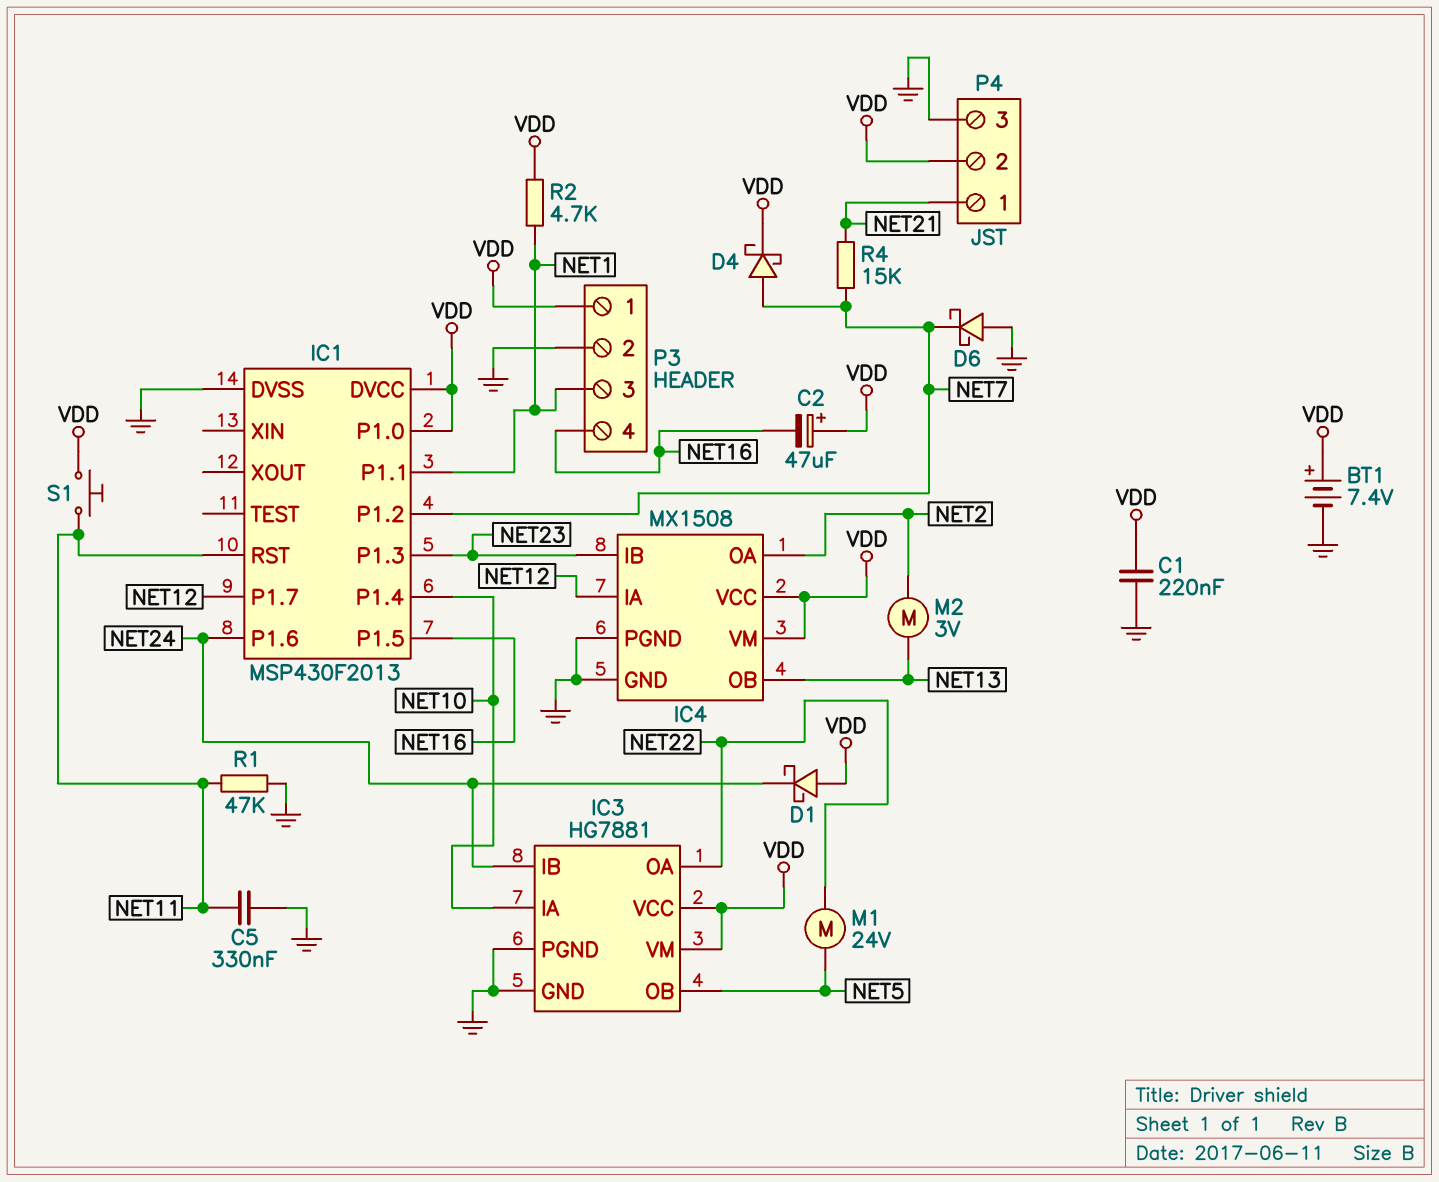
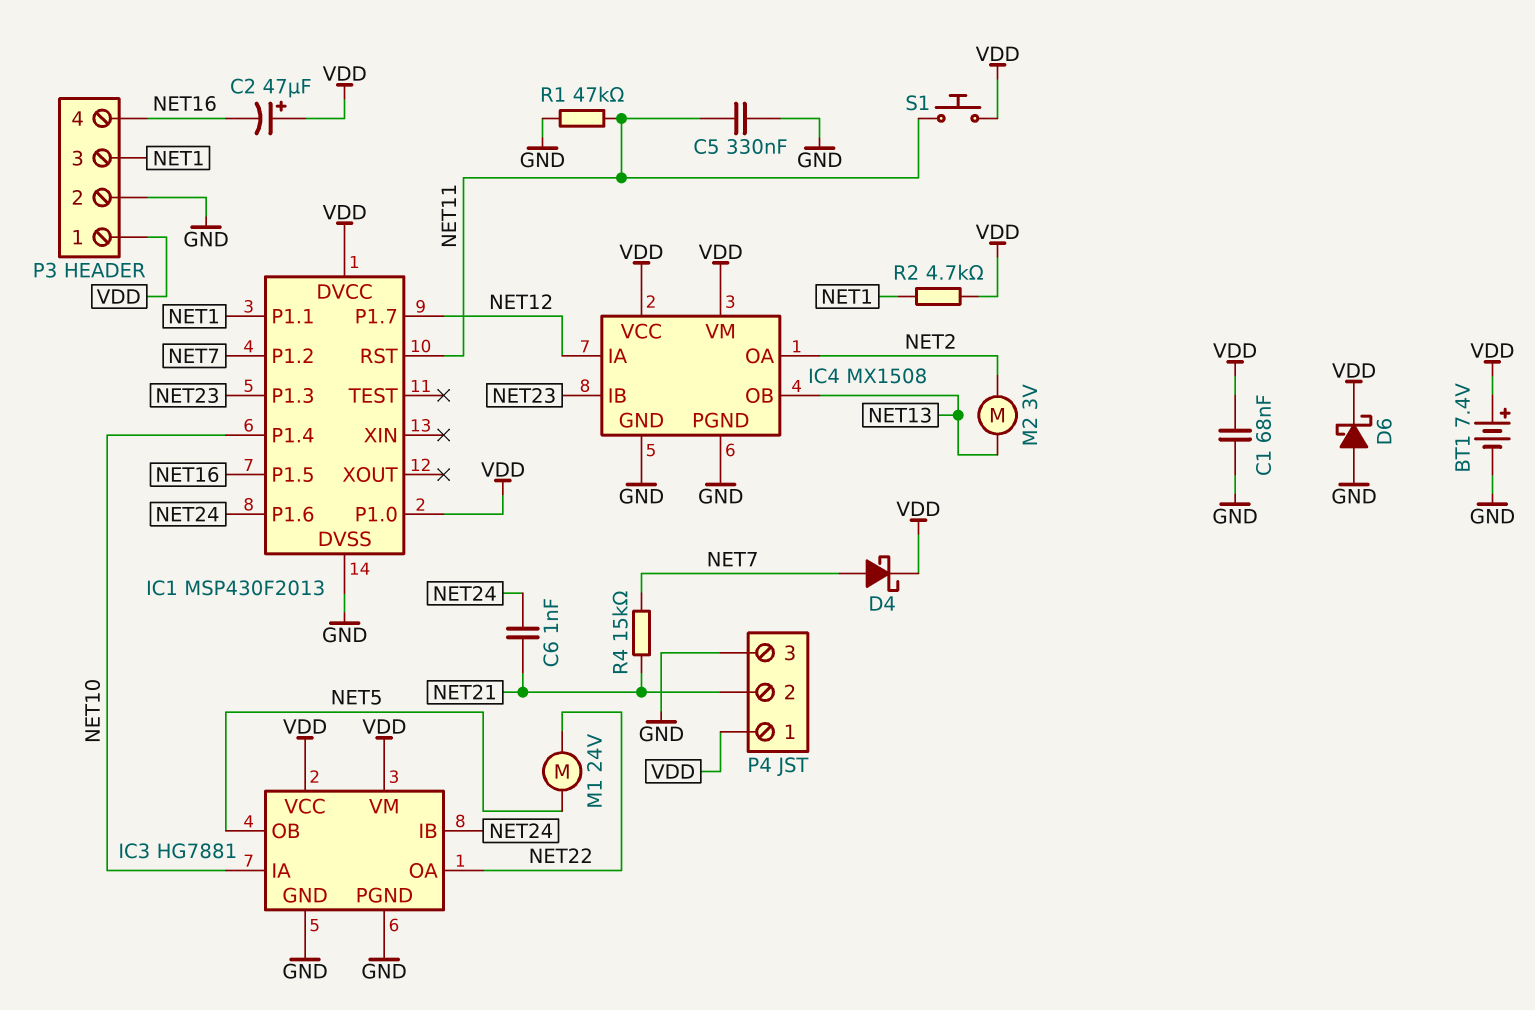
C1: 220nF (GND, VDD) -> 68nF (GND, VDD)
C6: none -> 1nF (NET21, NET24)
D1: schottky (A VDD, K NET24) -> none
D6: schottky (A GND, K NET7) -> schottky (A GND, K VDD)
P4 pin 1: NET21 -> VDD
P4 pin 2: VDD -> NET21

